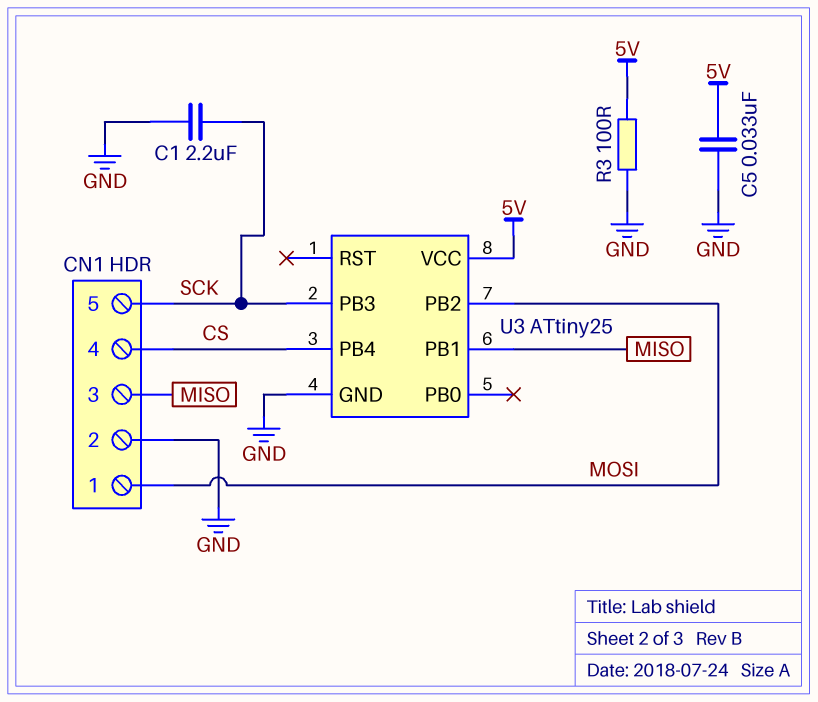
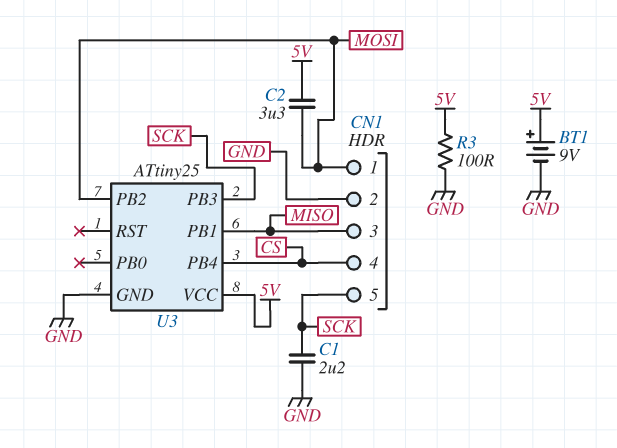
BT1: none -> 9V (plus 5V, minus GND)
C2: none -> 3.3uF (5V, MOSI)
C5: 33nF (5V, GND) -> none

